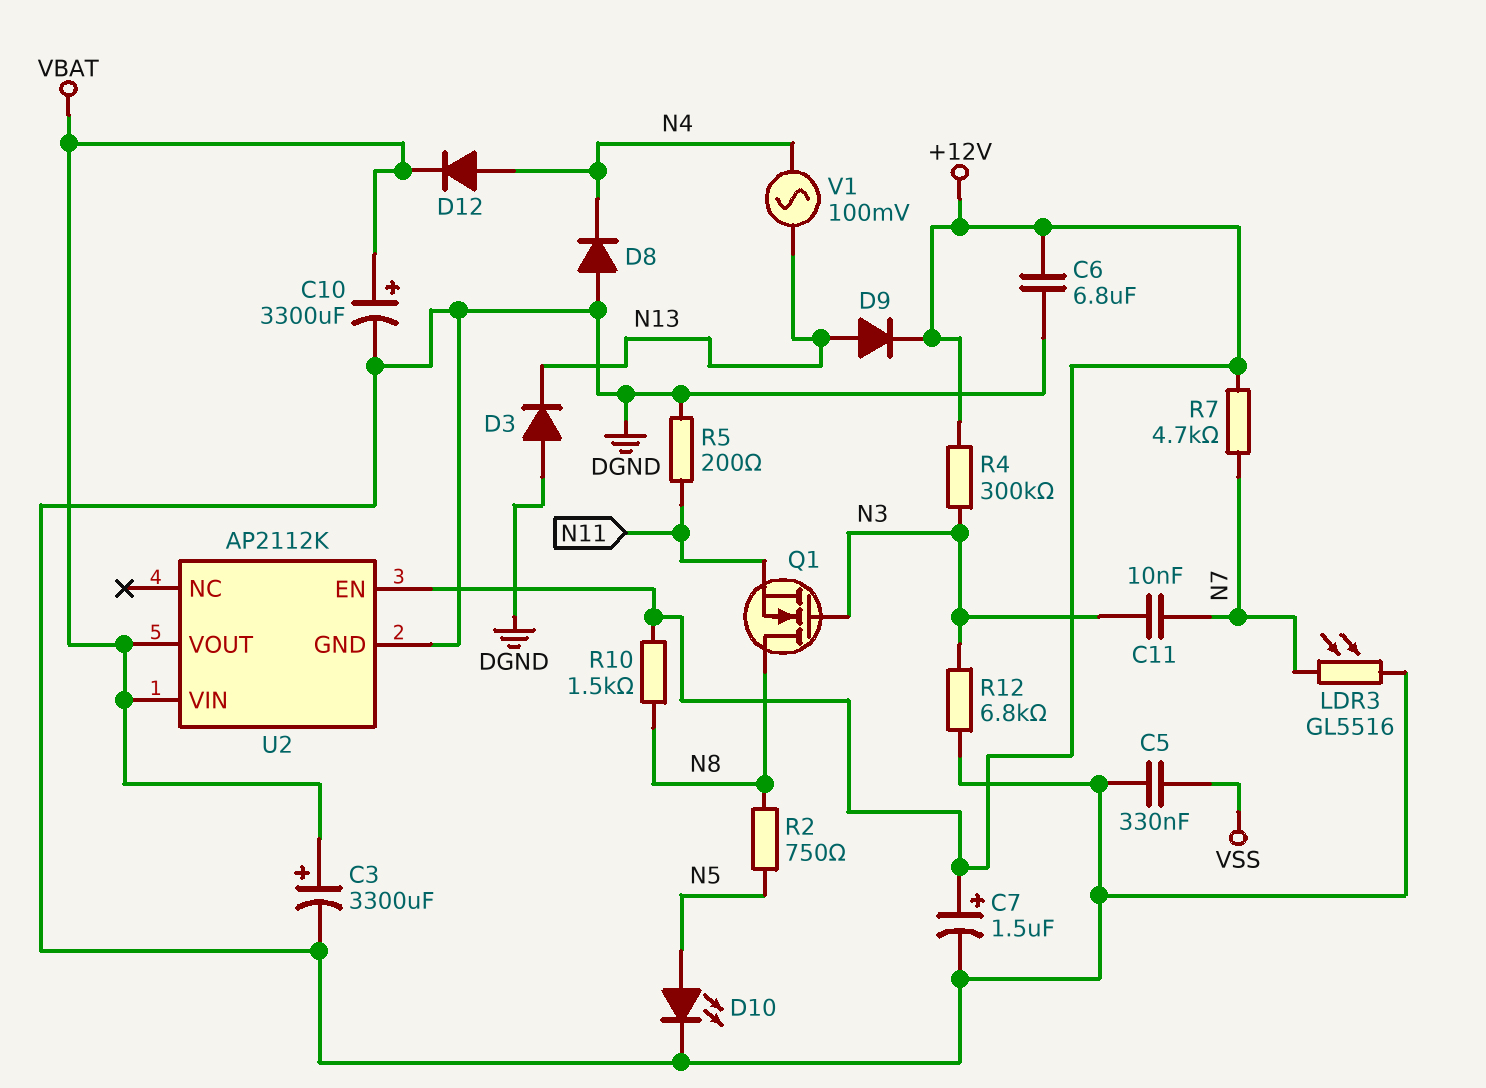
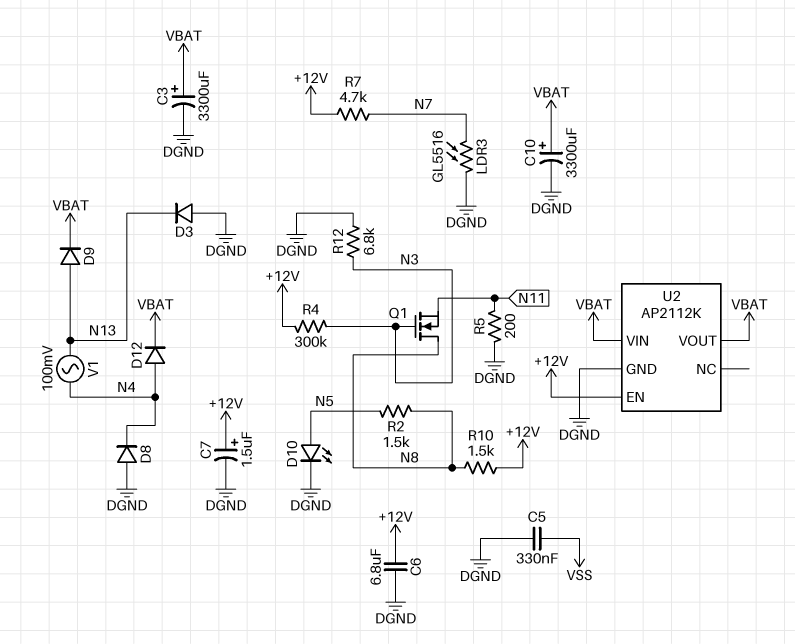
C11: 10nF (N3, N7) -> none
D9: diode (A N13, K +12V) -> diode (A N13, K VBAT)
R2: 750 (N5, N8) -> 1.5k (N5, N8)

